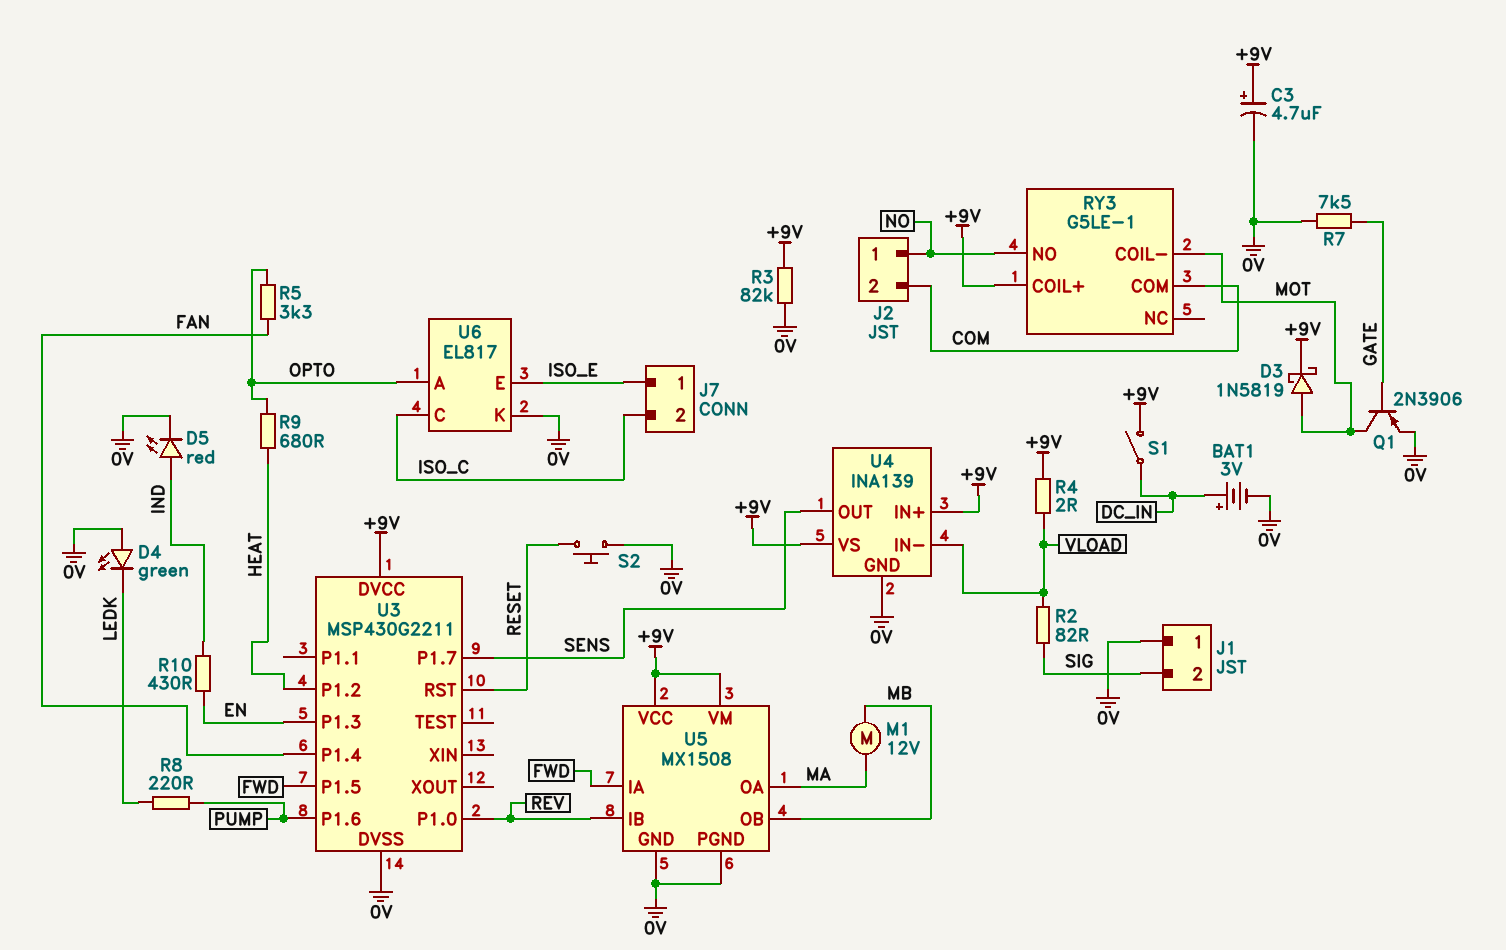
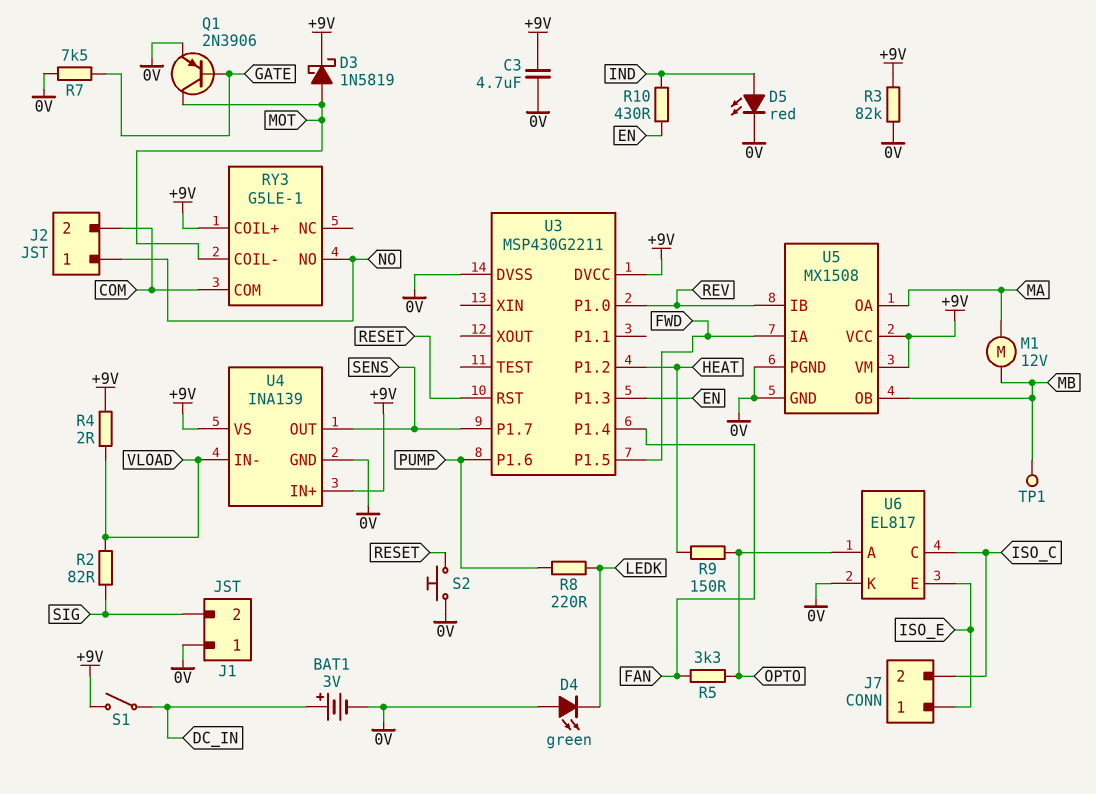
C3: 4.7uF (plus +9V, minus 0V) -> 4.7uF (+9V, 0V)
R9: 680 (HEAT, OPTO) -> 150 (HEAT, OPTO)
TP1: none -> test point (MB)

